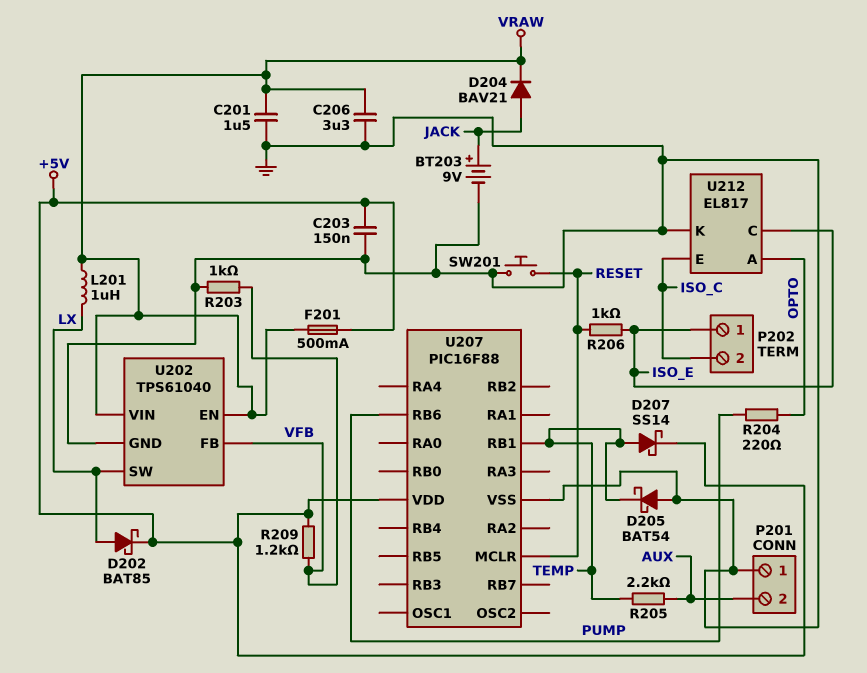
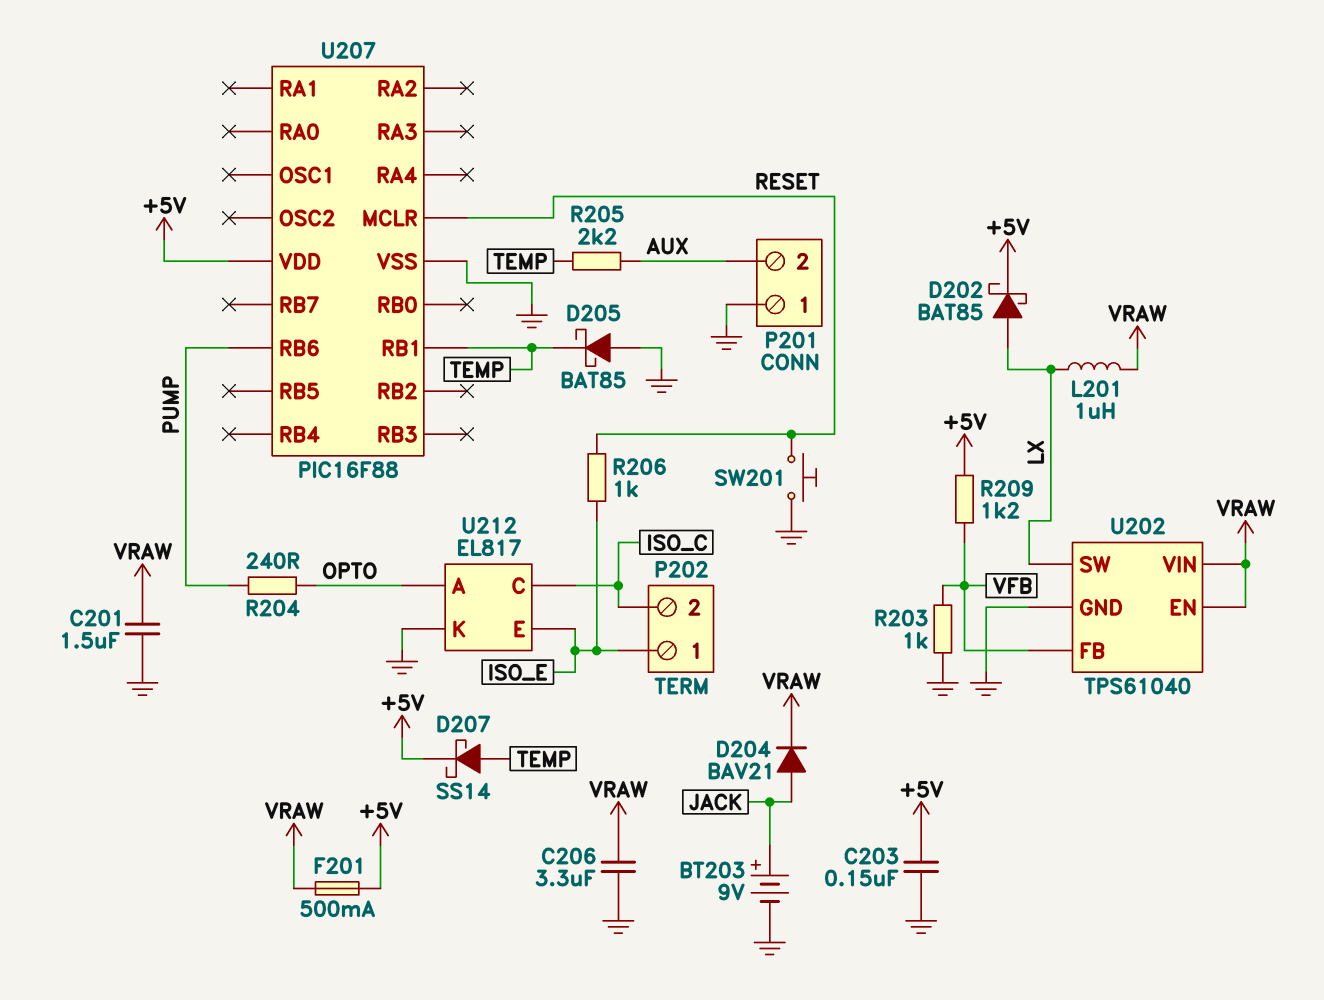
D205: schottky BAT54 (A GND, K TEMP) -> schottky BAT85 (A GND, K TEMP)
R204: 220 (OPTO, PUMP) -> 240 (OPTO, PUMP)
U212 pin C: ISO_E -> ISO_C
U212 pin E: ISO_C -> ISO_E

